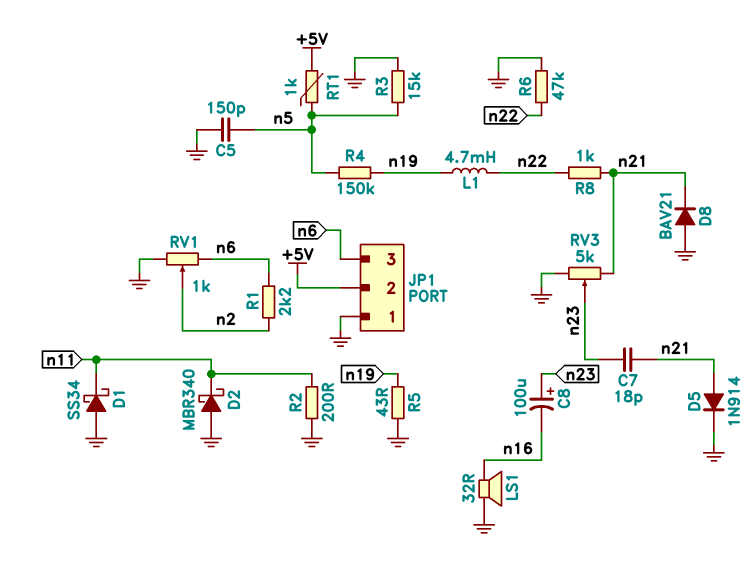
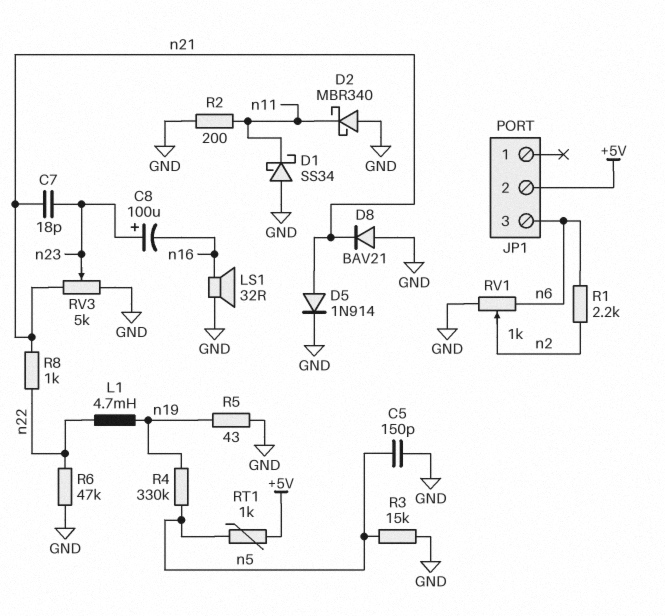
JP1 pin 1: GND -> none
R4: 150k (n5, n19) -> 330k (n5, n19)

